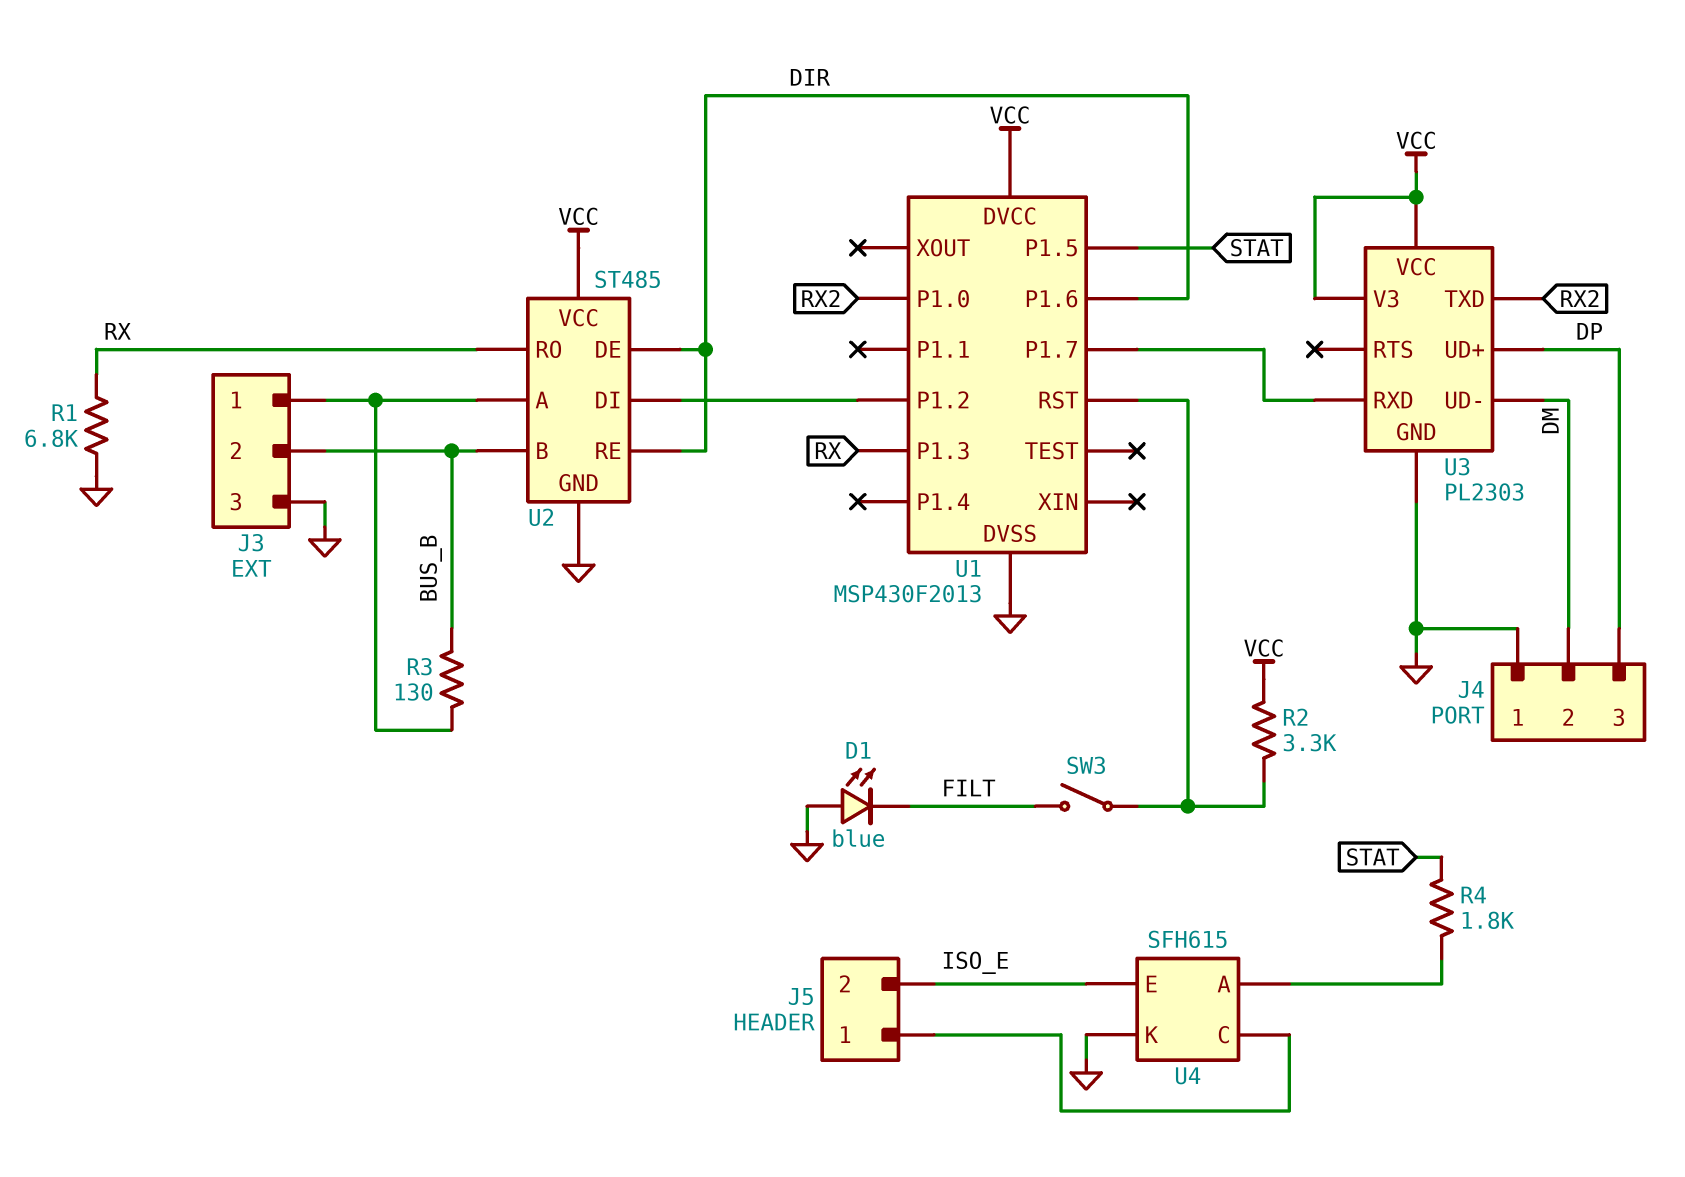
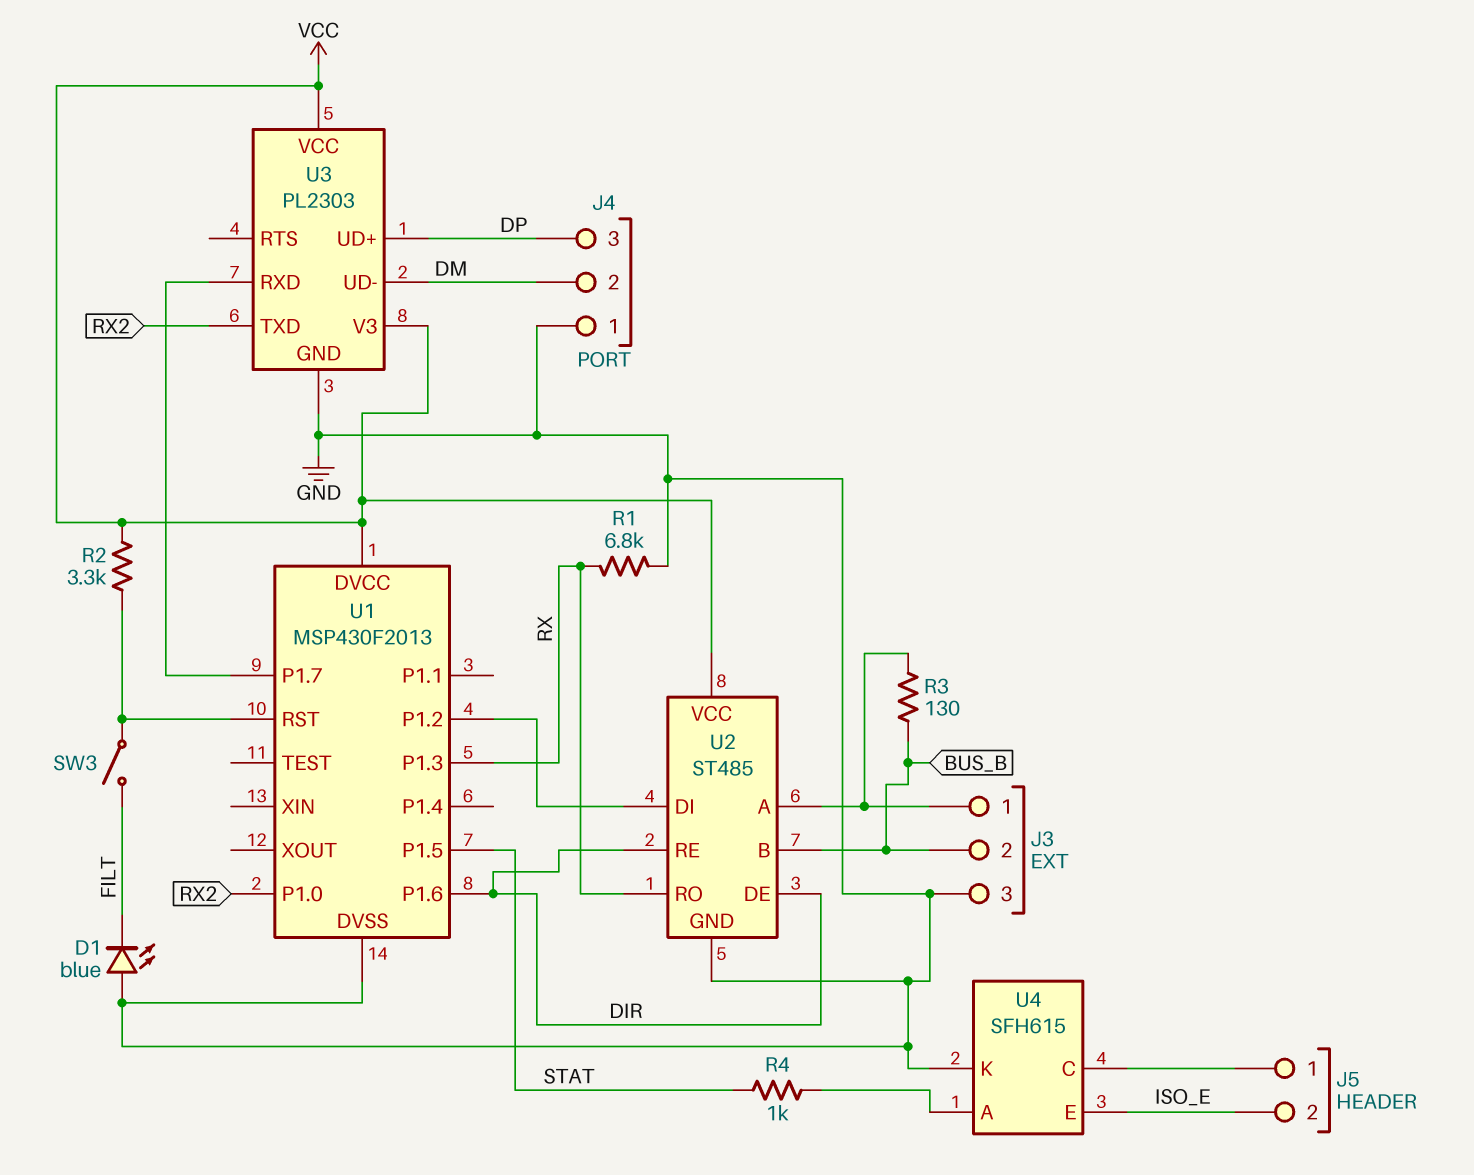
R4: 1.8k (STAT, U4/A) -> 1k (STAT, U4/A)

